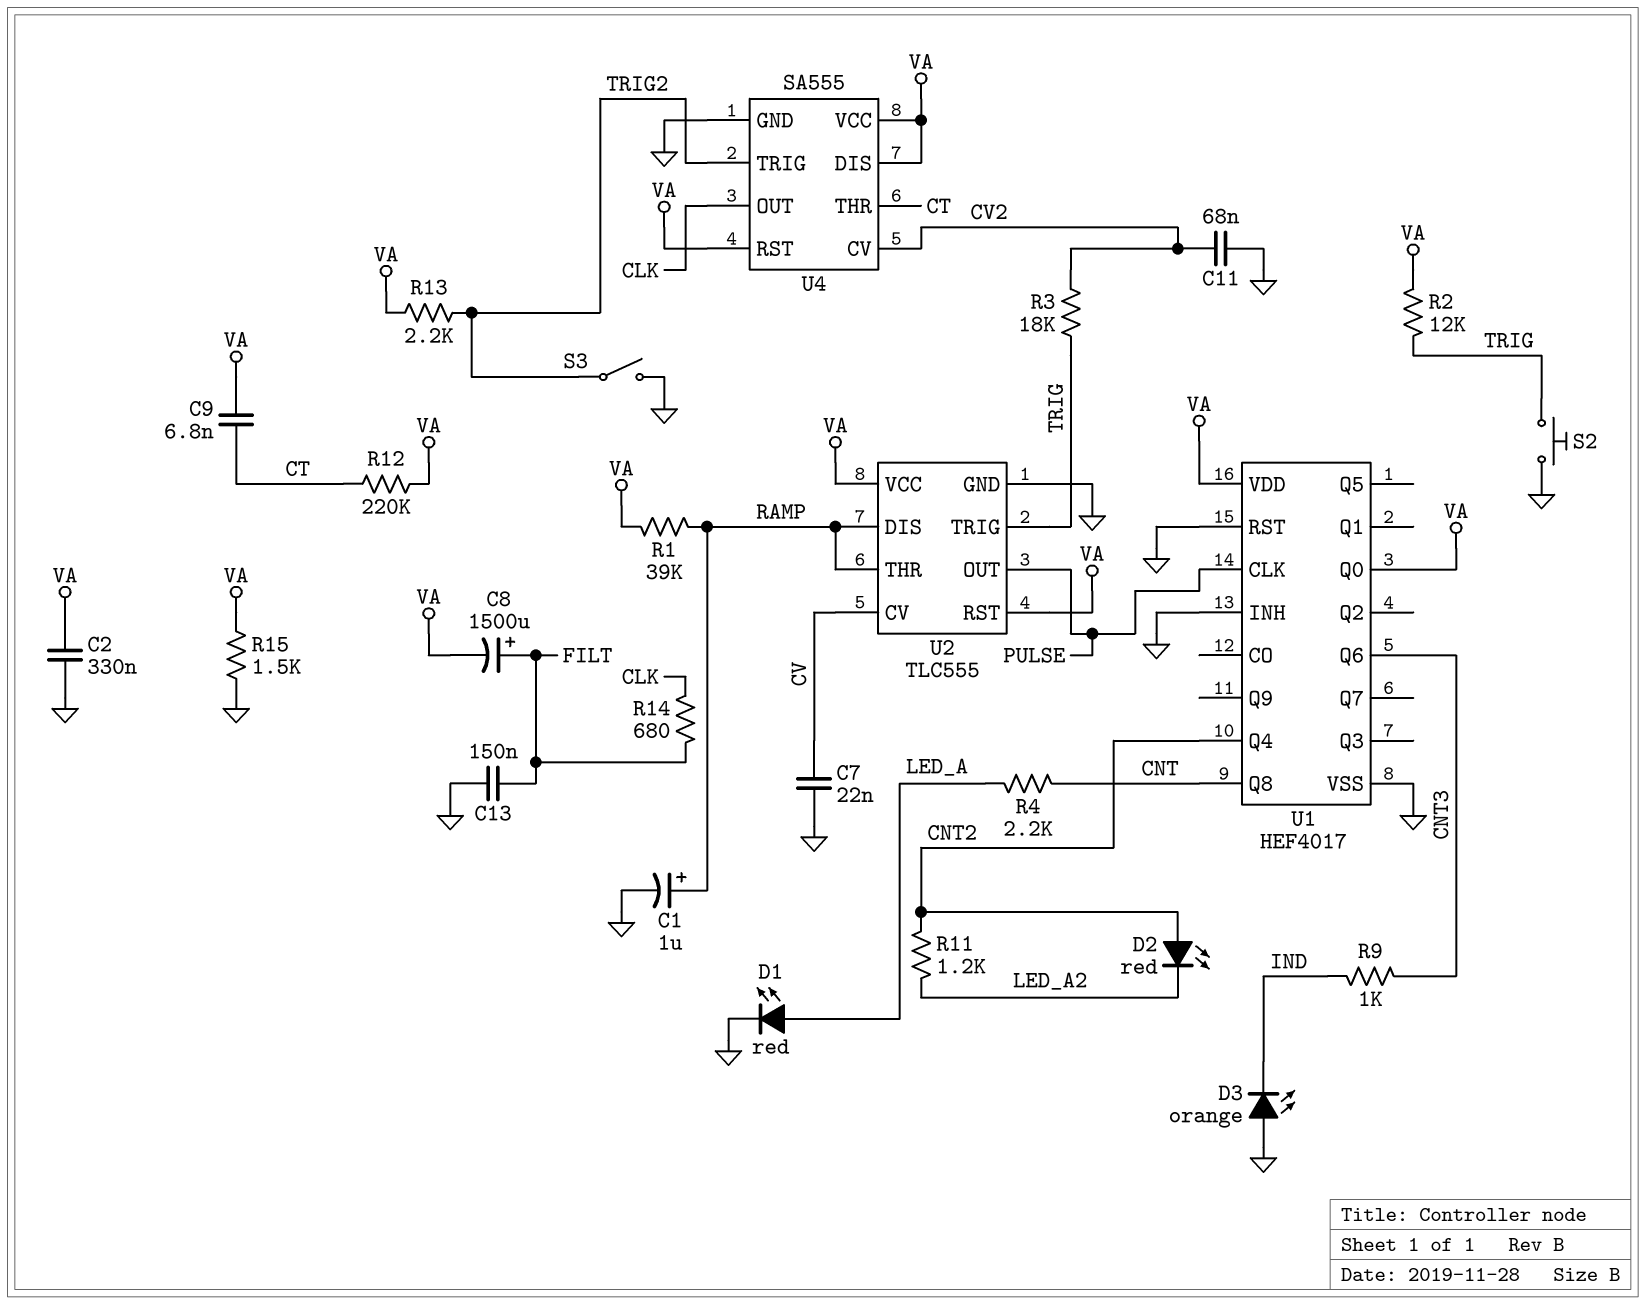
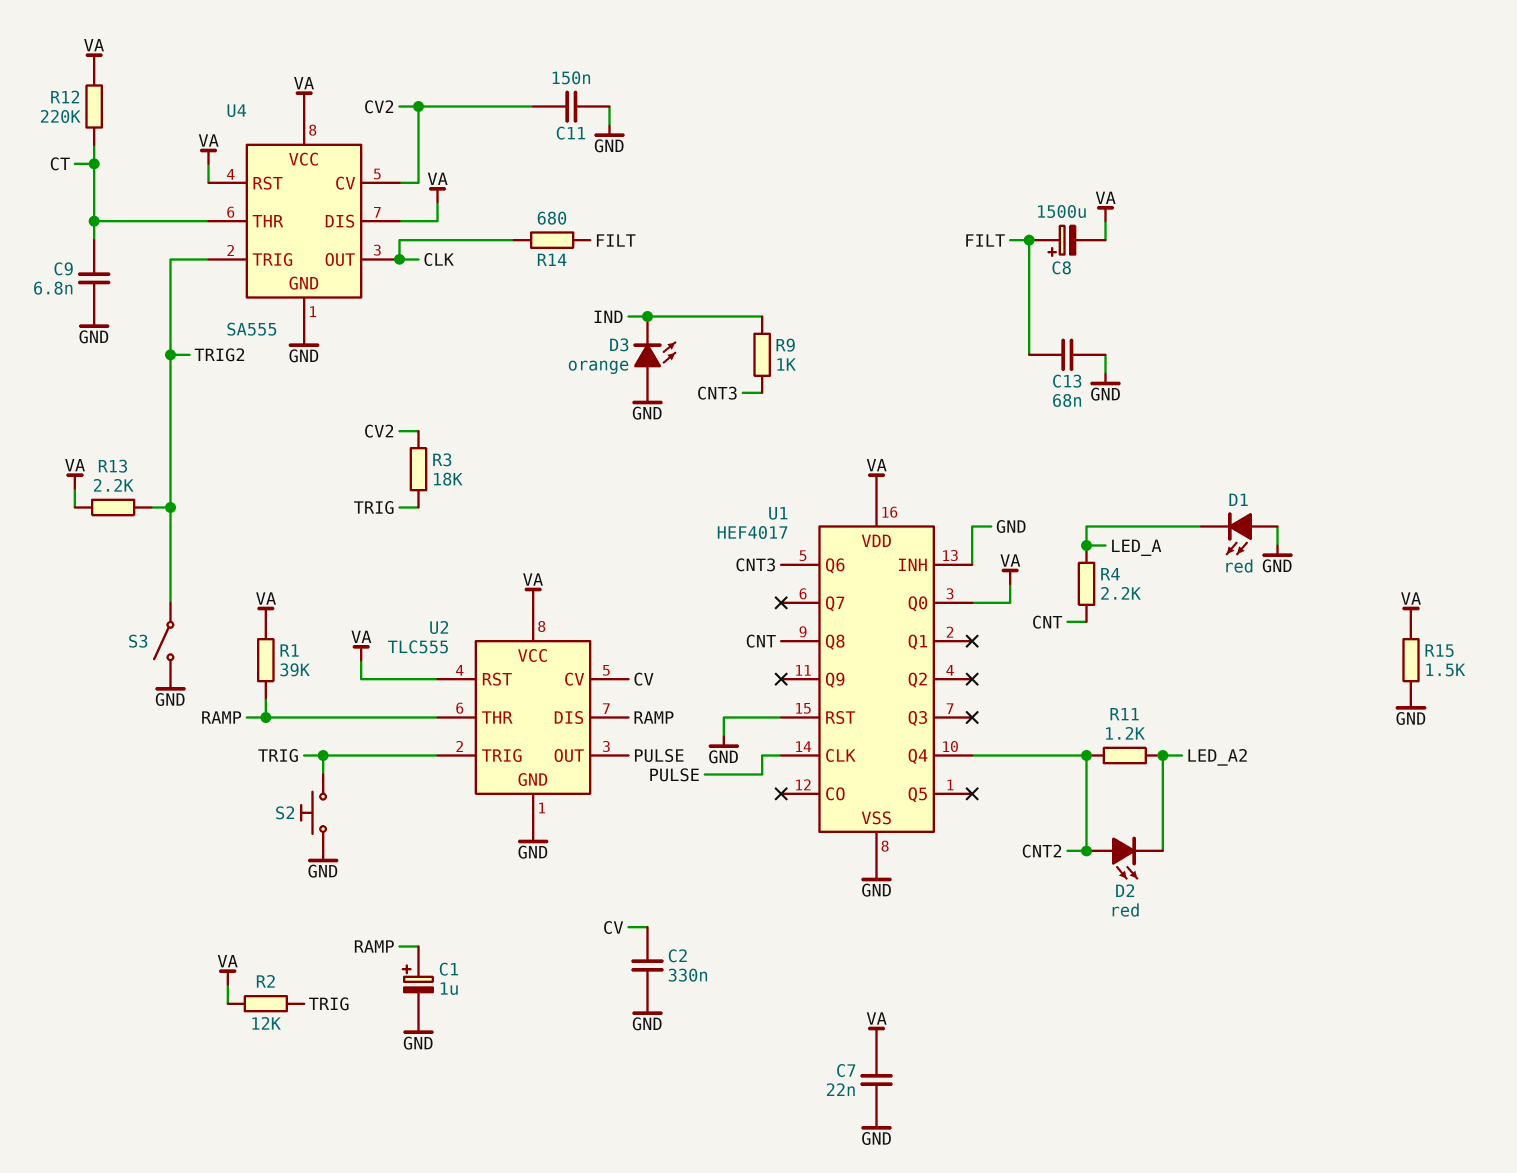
C2: 330nF (GND, VA) -> 330nF (CV, GND)
C7: 22nF (CV, GND) -> 22nF (GND, VA)
C9: 6.8nF (CT, VA) -> 6.8nF (CT, GND)
C11: 68nF (CV2, GND) -> 150nF (CV2, GND)
C13: 150nF (FILT, GND) -> 68nF (FILT, GND)
D1: LED red (A LED_A, K GND) -> LED red (A GND, K LED_A)

